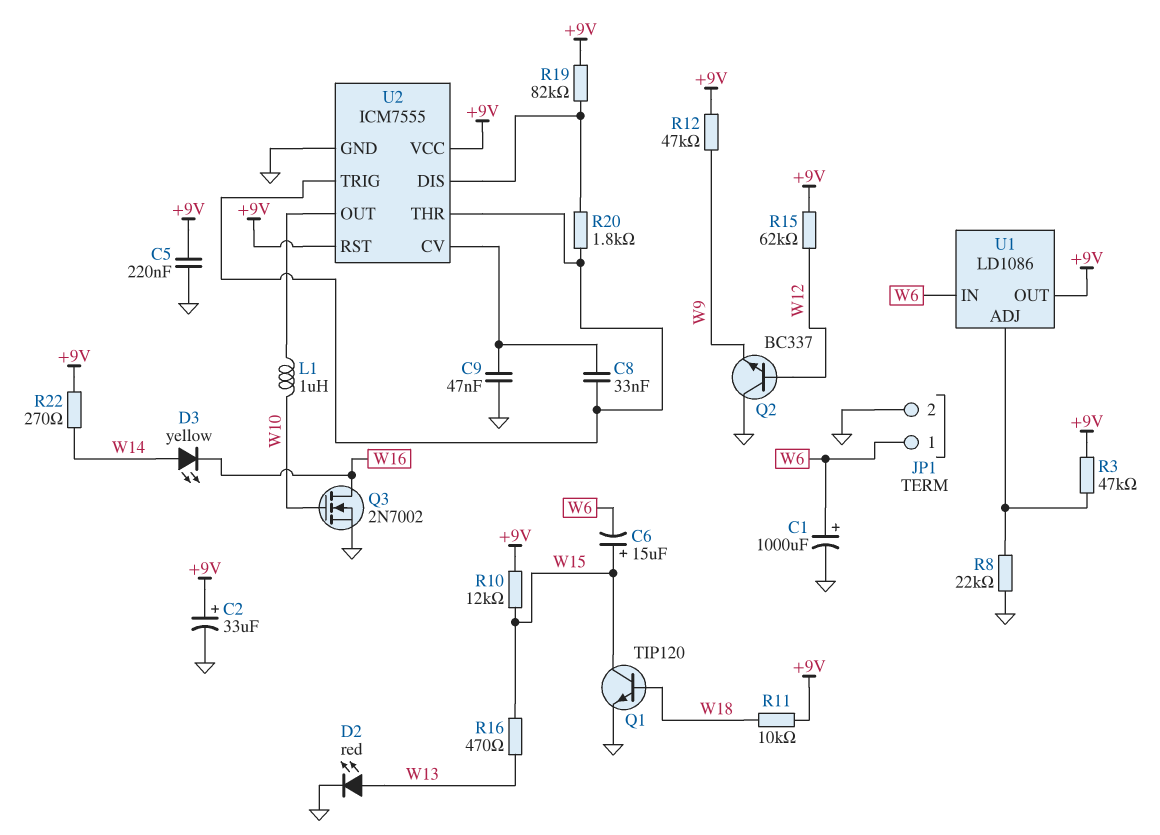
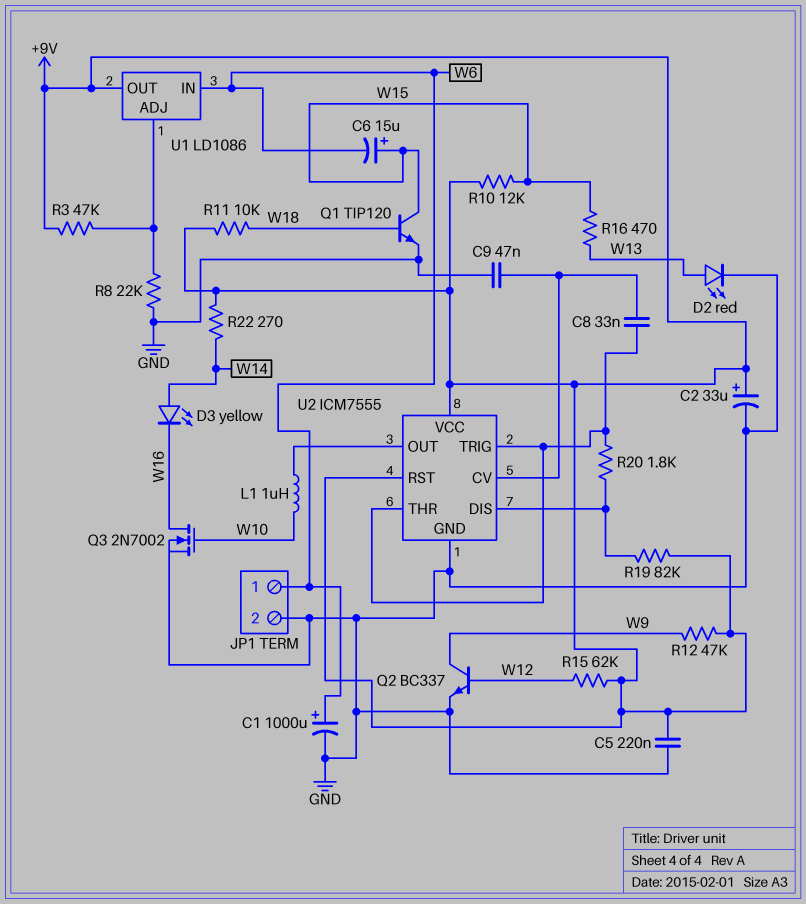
Q2: NPN BC337 (B W12, C GND, E W9) -> NPN BC337 (B W12, C W9, E GND)

